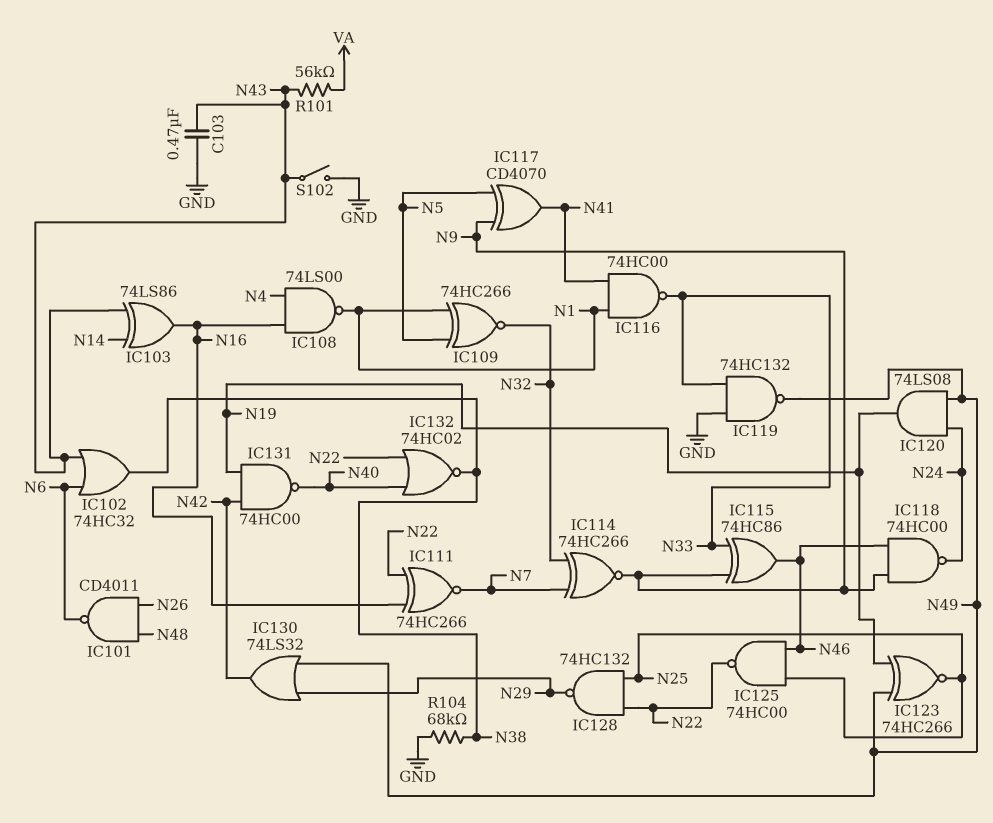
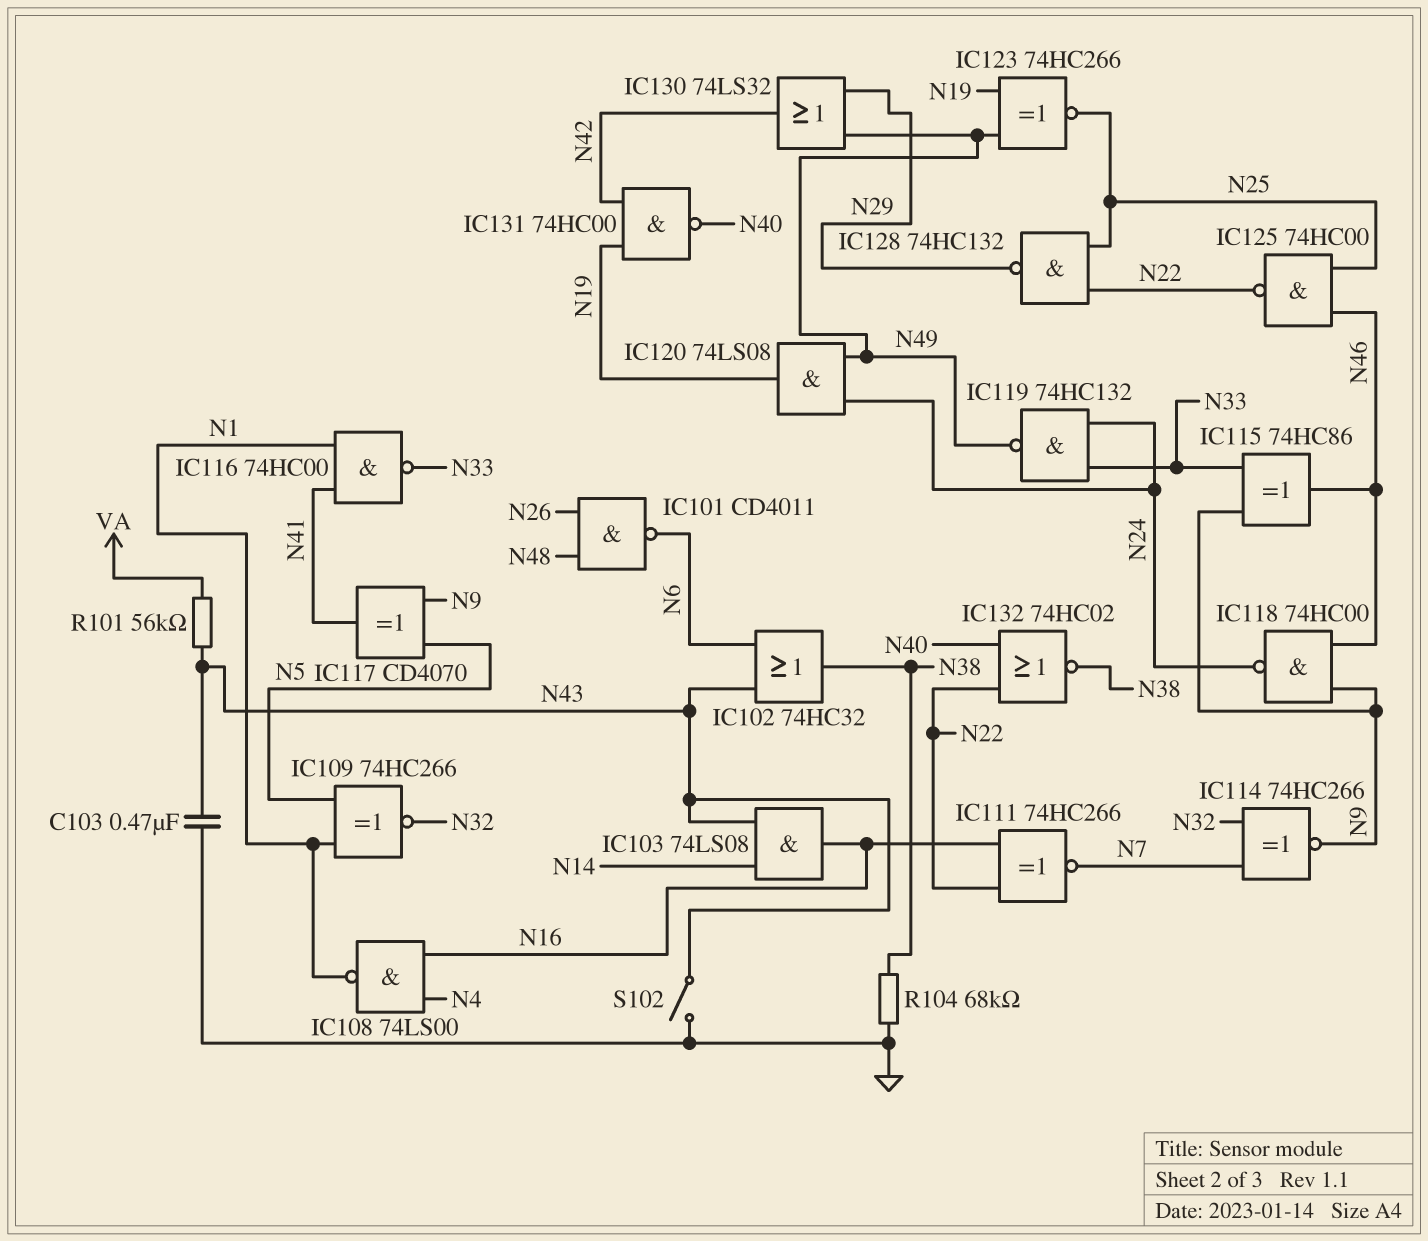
IC103: XOR 74LS86 (in N14, in N43, out N16) -> AND 74LS08 (in N14, in N43, out N16)
IC119: NAND 74HC132 (in GND, in N33, out N49) -> NAND 74HC132 (in N24, in N33, out N49)

